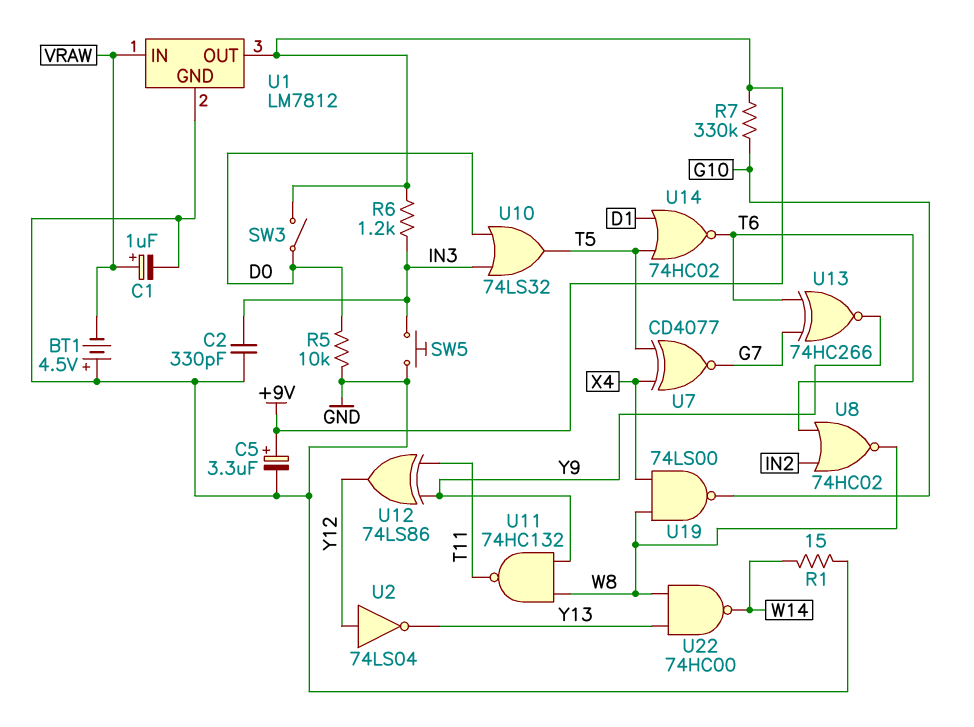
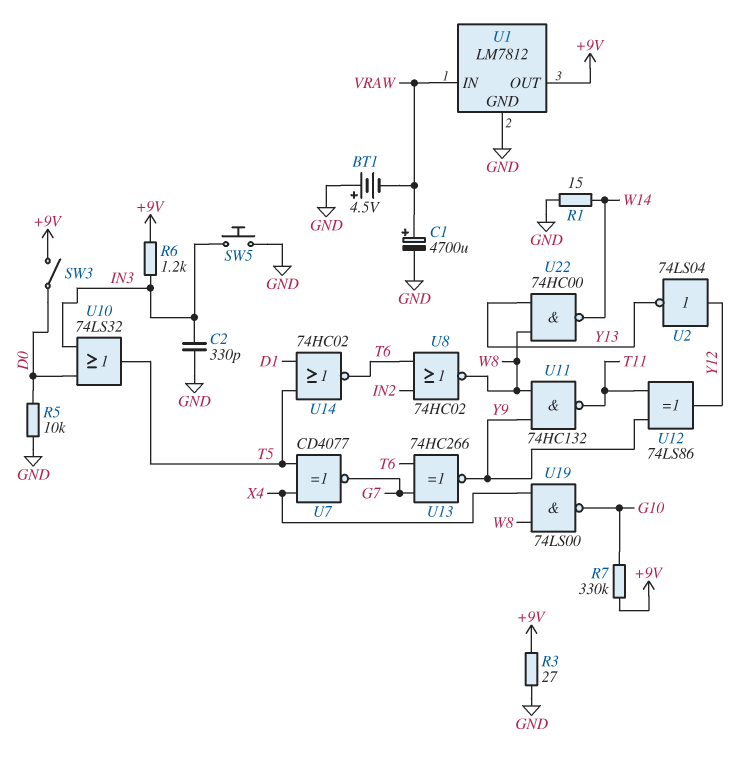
C1: 1uF (plus VRAW, minus GND) -> 4700uF (plus VRAW, minus GND)
C5: 3.3uF (plus +9V, minus GND) -> none
R3: none -> 27 (+9V, GND)

